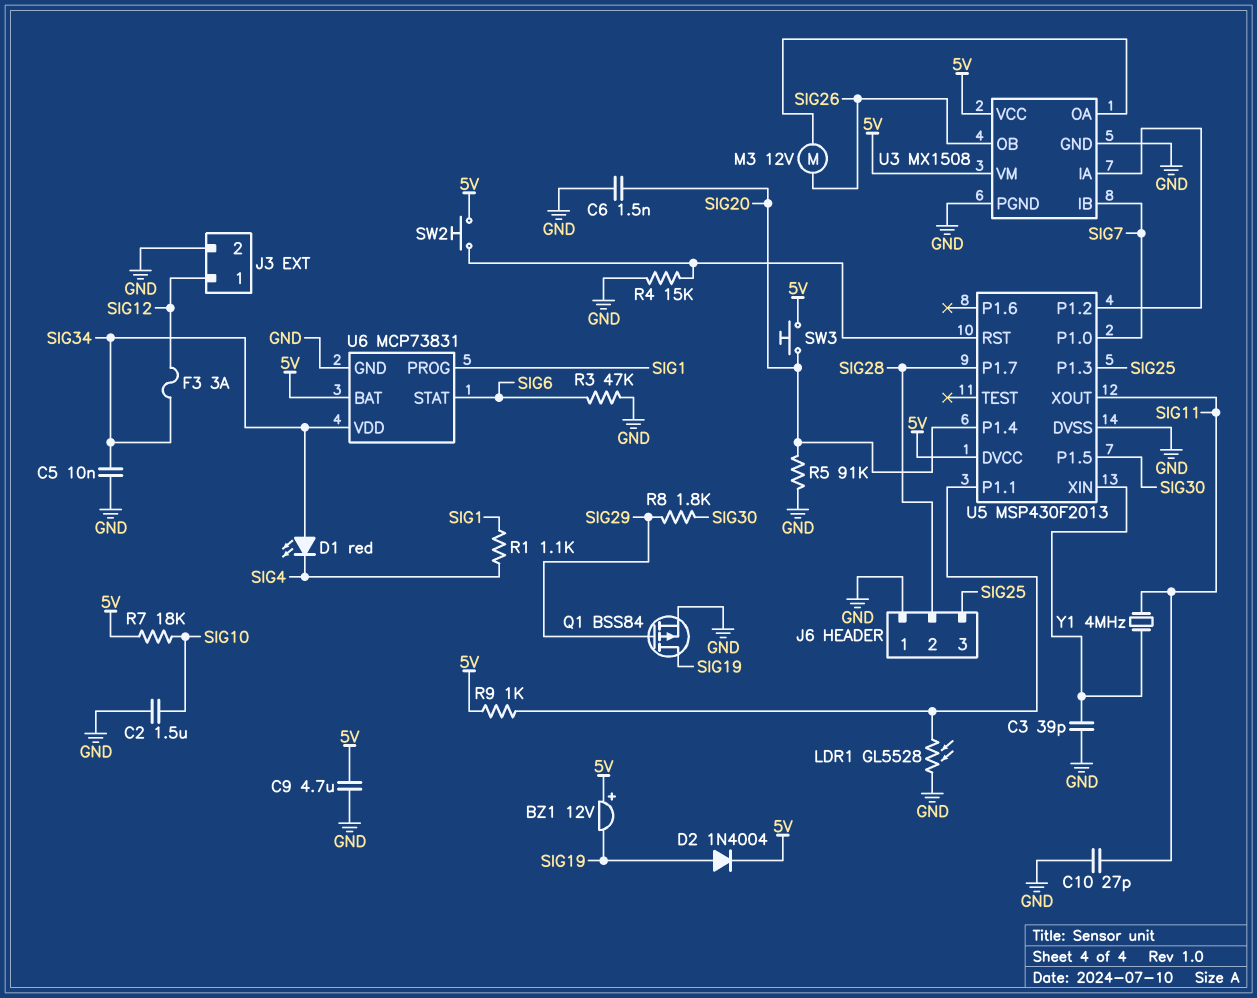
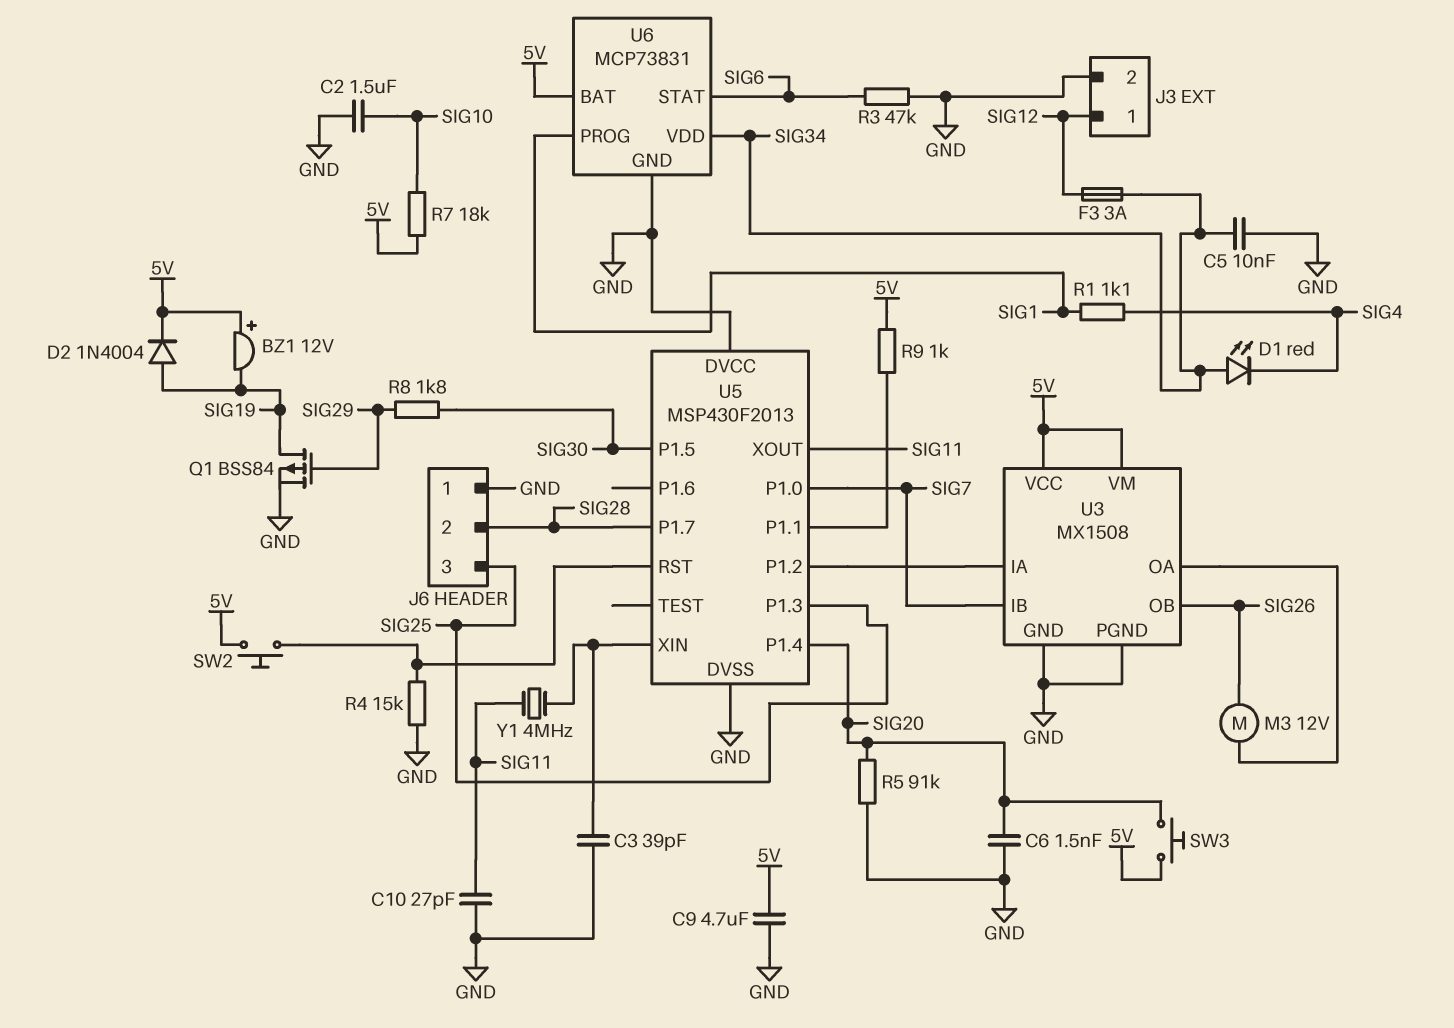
LDR1: GL5528 (GND, U5/P1.1) -> none
U5 pin DVCC: 5V -> GND

